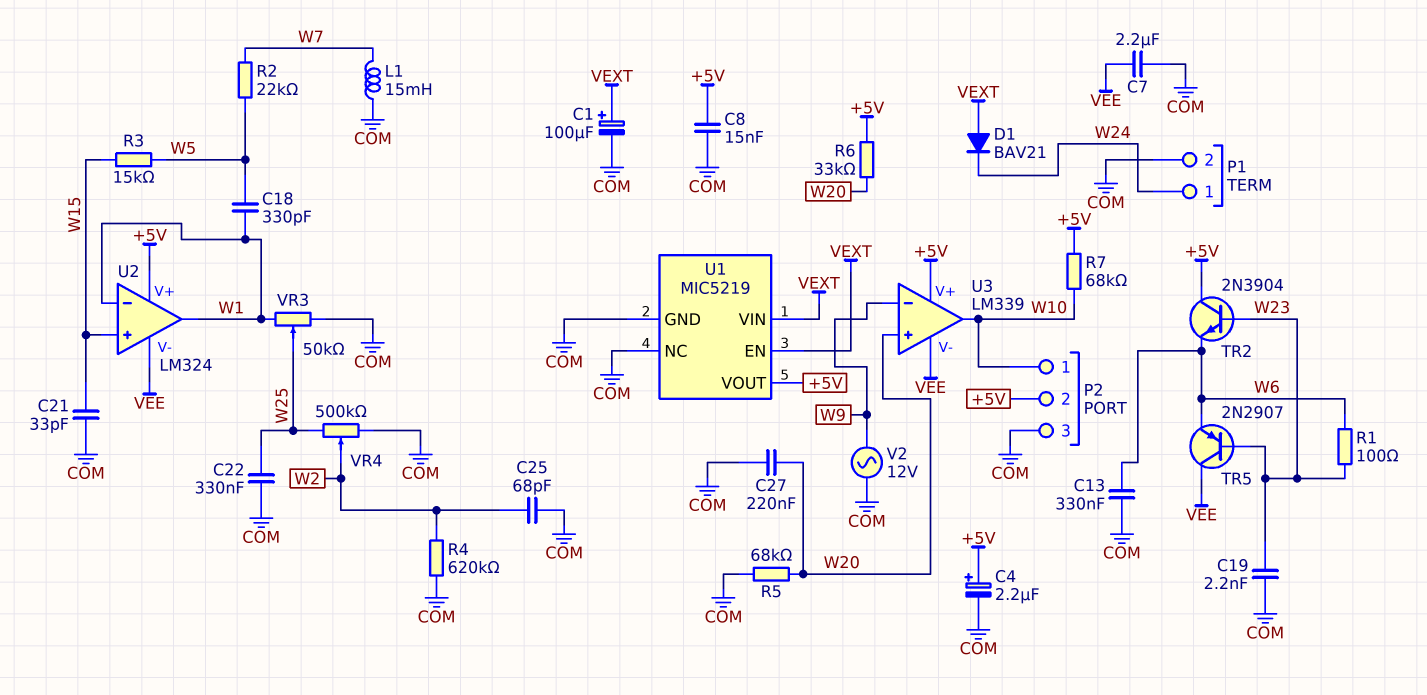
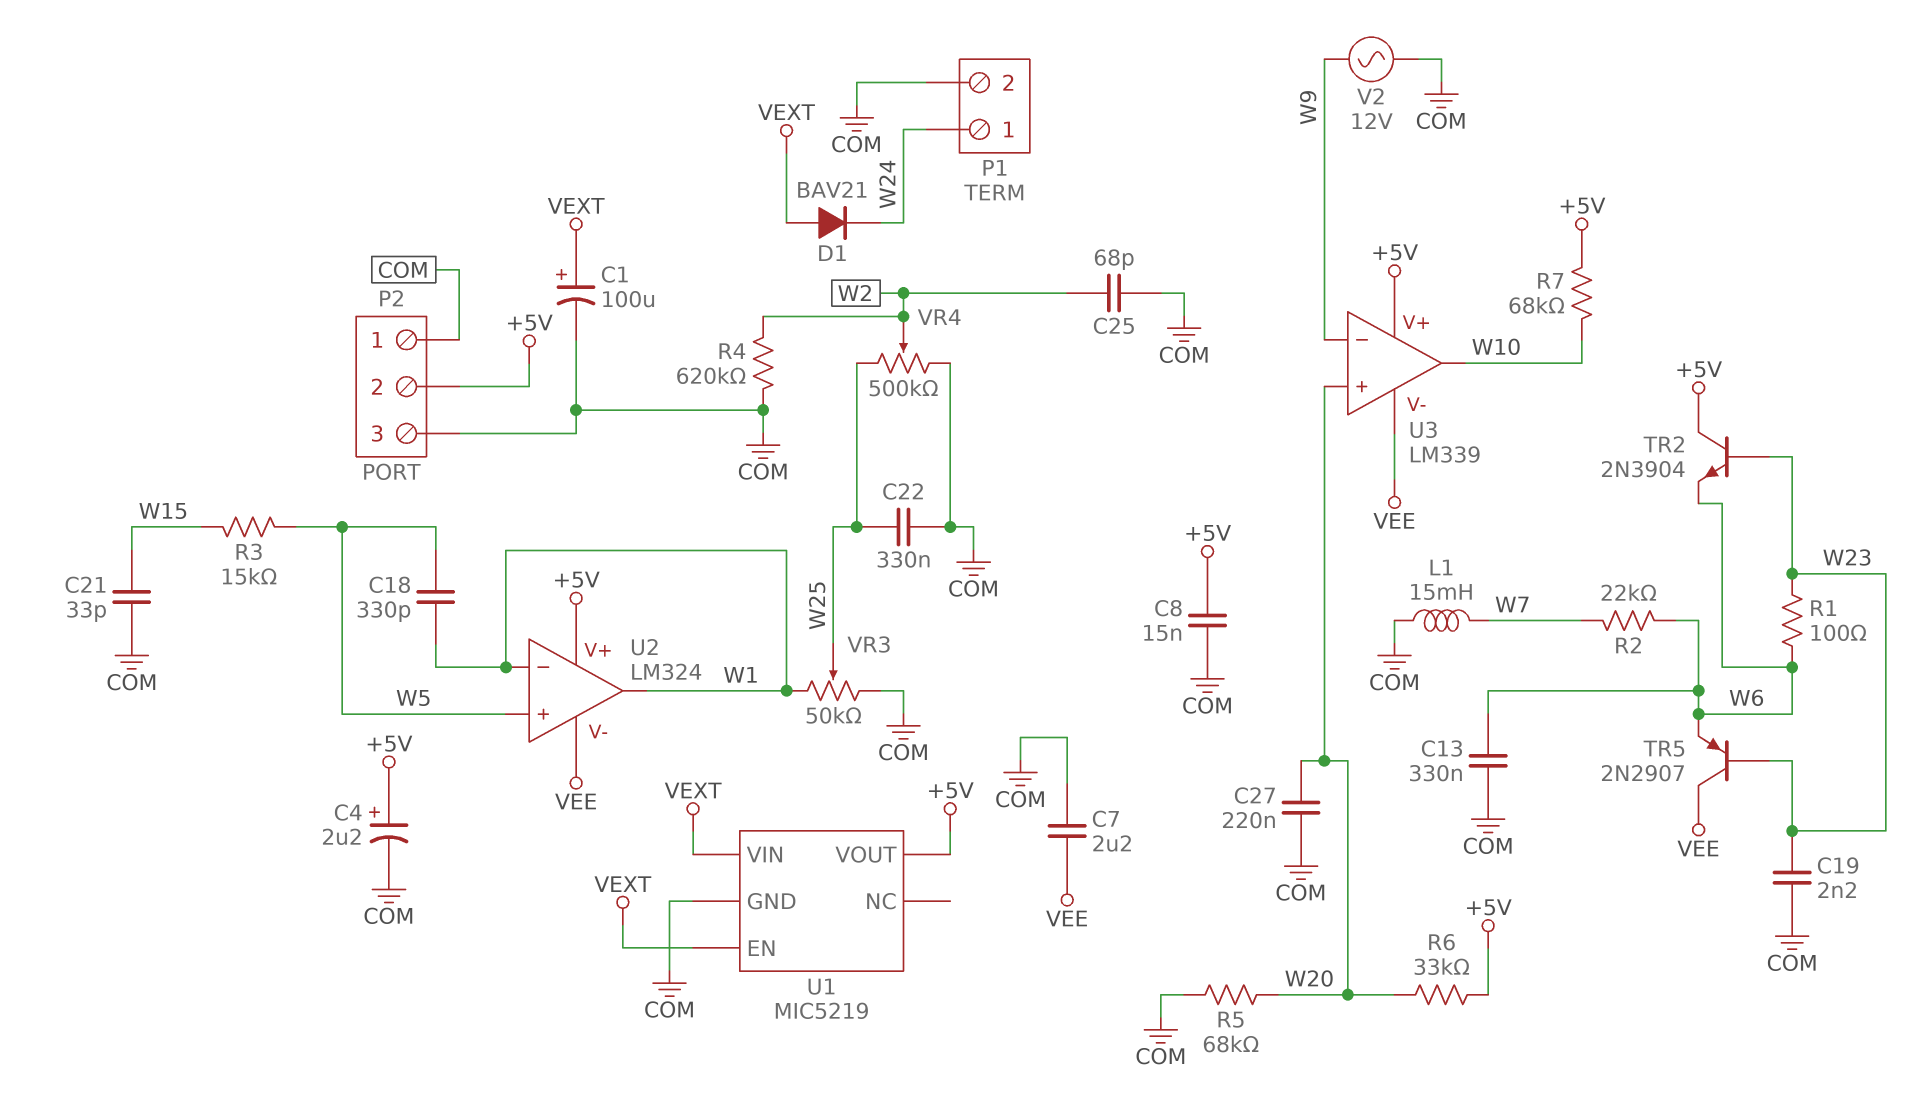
P2 pin 1: W10 -> COM
R2: 22k (W5, W7) -> 22k (W6, W7)
U1 pin NC: COM -> none
U2 pin in+: W15 -> W5

